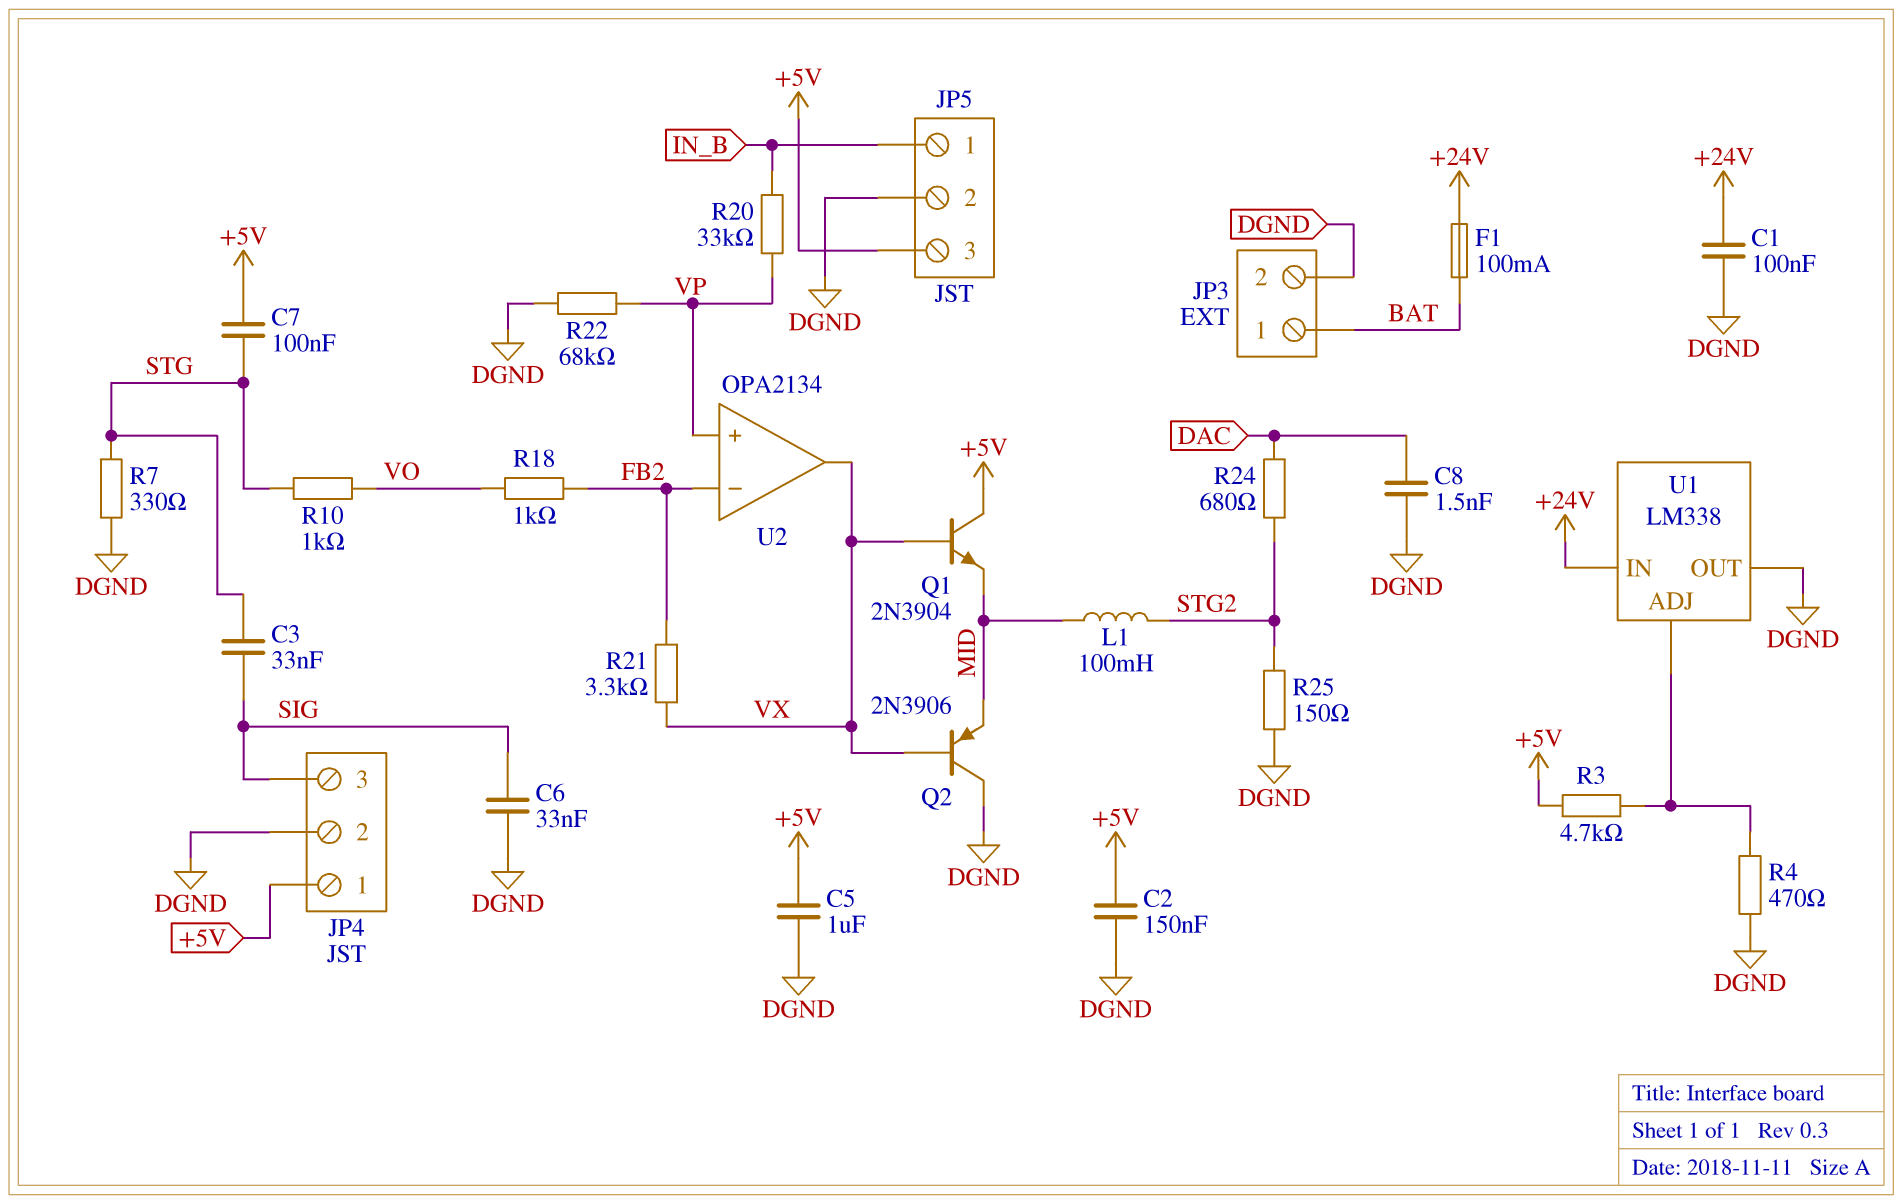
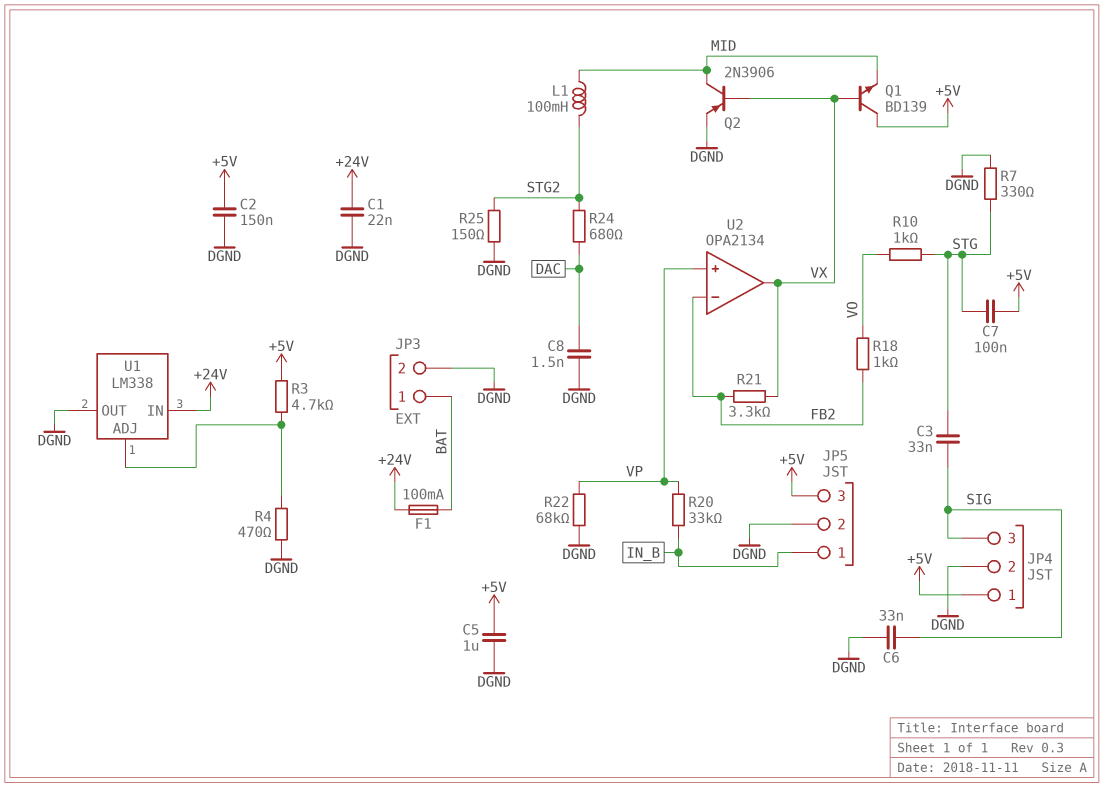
C1: 100nF (+24V, DGND) -> 22nF (+24V, DGND)
Q1: NPN 2N3904 (B VX, C +5V, E MID) -> NPN BD139 (B VX, C +5V, E MID)
Q2: PNP 2N3906 (B VX, C DGND, E MID) -> PNP 2N3906 (B VX, C MID, E DGND)

